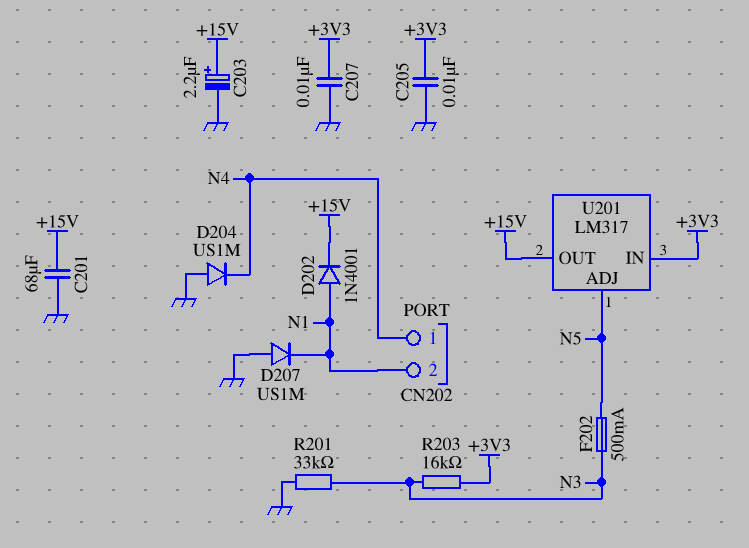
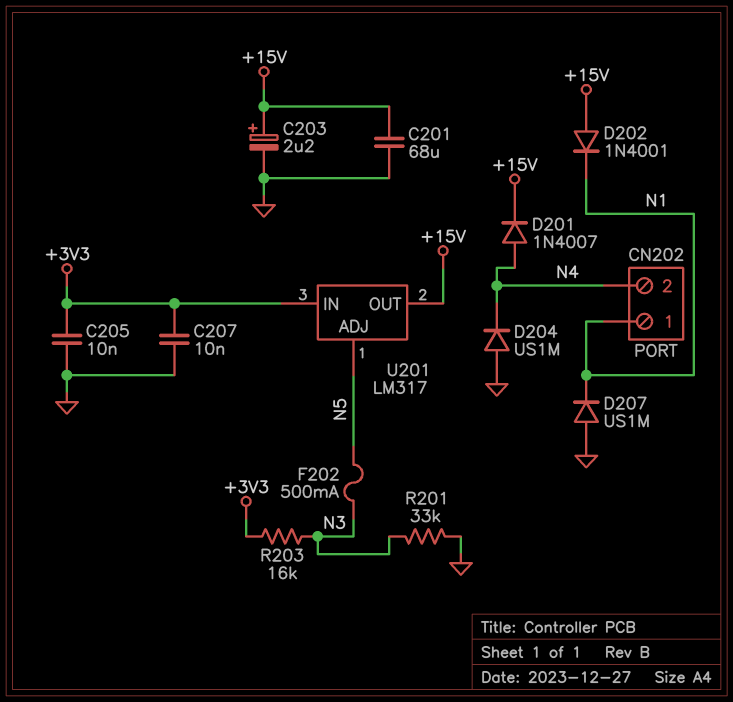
CN202 pin 1: N4 -> N1
CN202 pin 2: N1 -> N4
D201: none -> diode 1N4007 (A N4, K +15V)
D202: diode 1N4001 (A N1, K +15V) -> diode 1N4001 (A +15V, K N1)

